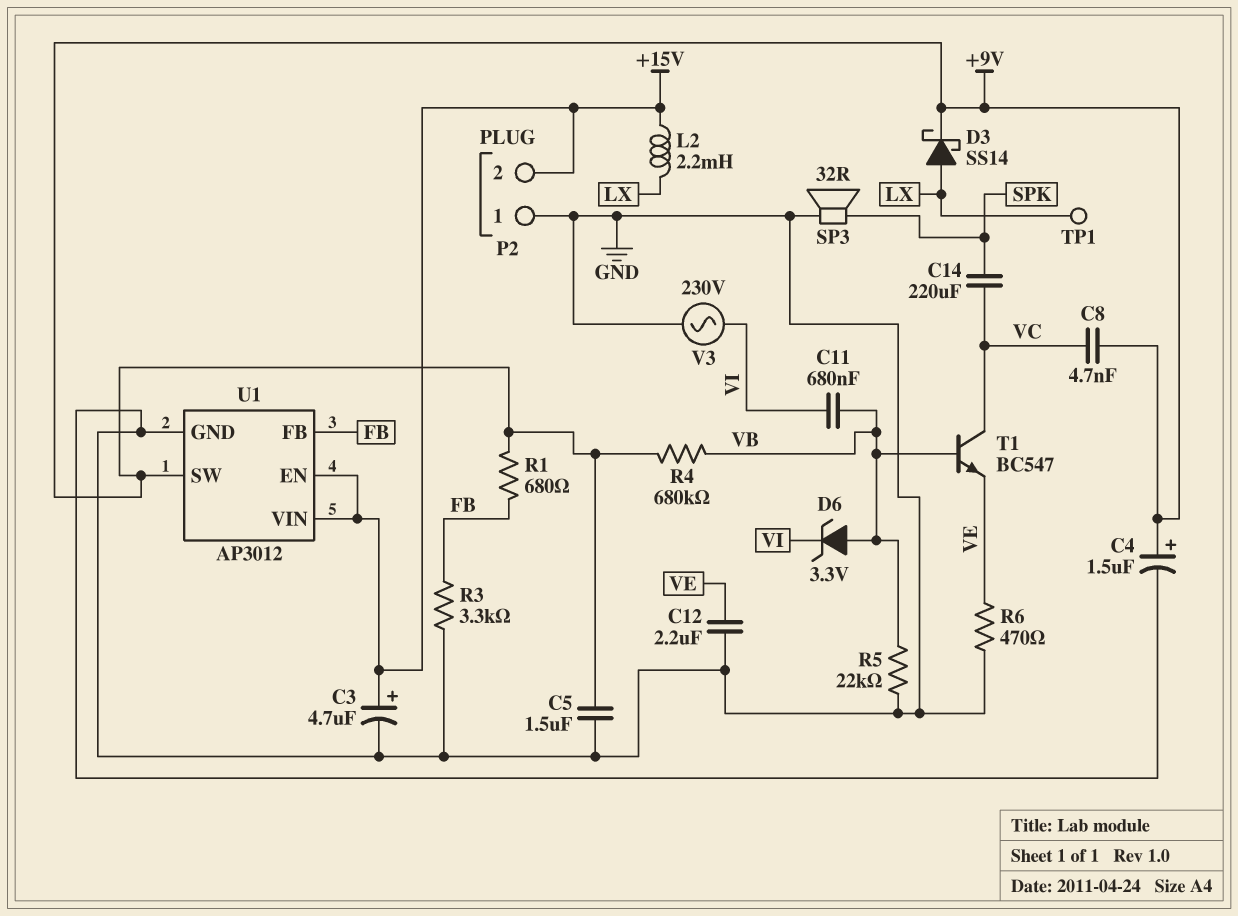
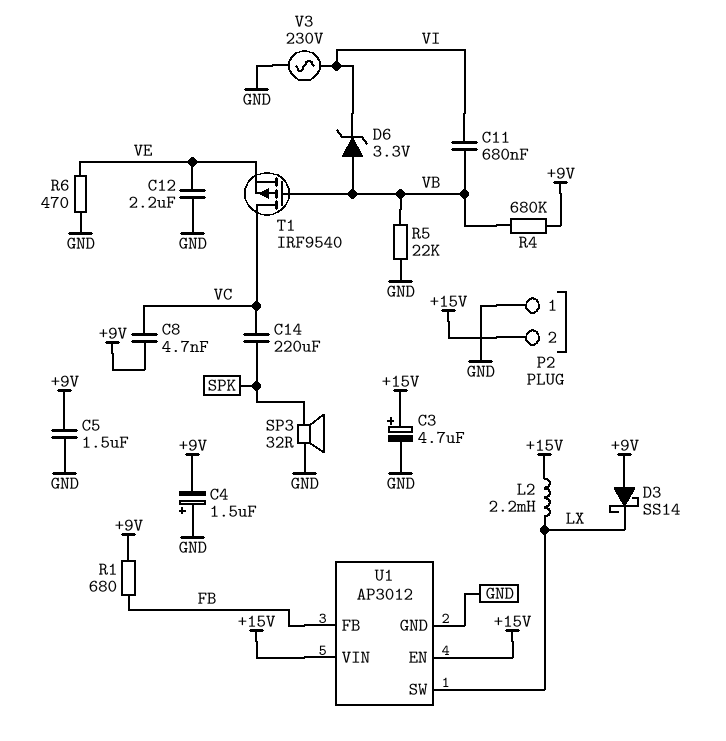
C4: 1.5uF (plus +9V, minus GND) -> 1.5uF (plus GND, minus +9V)
D3: schottky SS14 (A LX, K +9V) -> schottky SS14 (A +9V, K LX)
R3: 3.3k (FB, GND) -> none
T1: NPN BC547 (B VB, C VC, E VE) -> PMOS IRF9540 (G VB, D VC, S VE)
TP1: test point (LX) -> none
U1 pin SW: +9V -> LX

